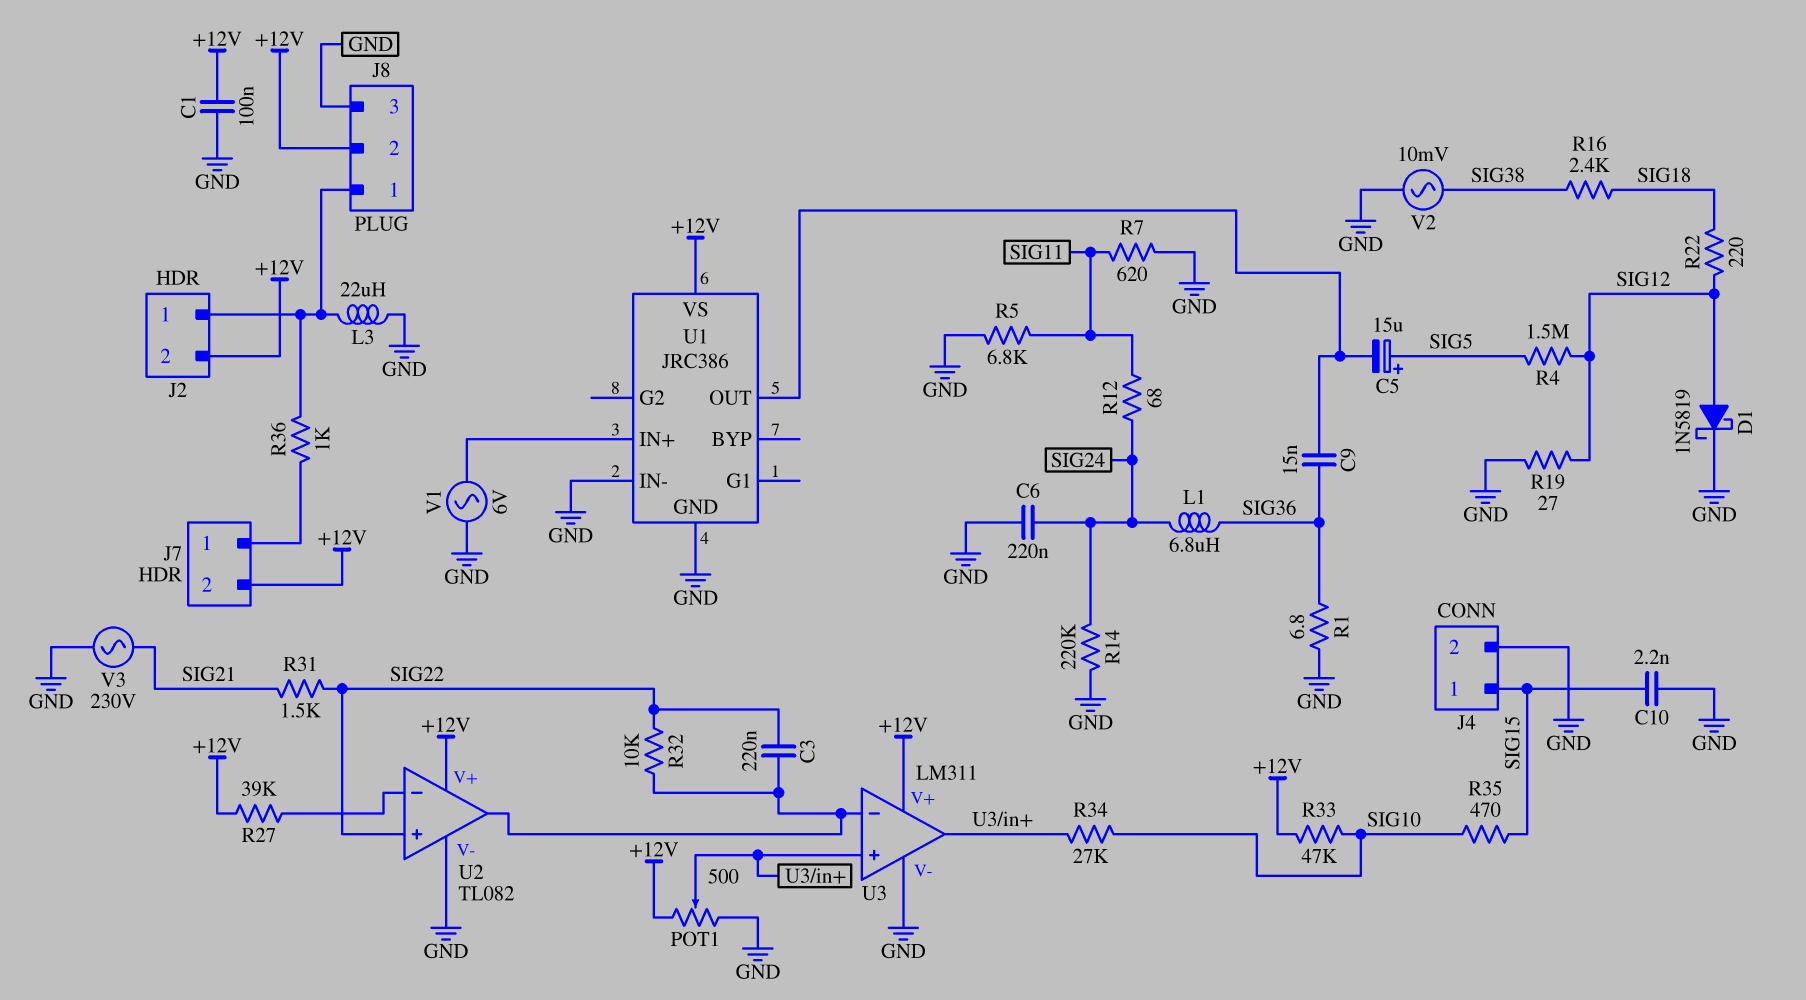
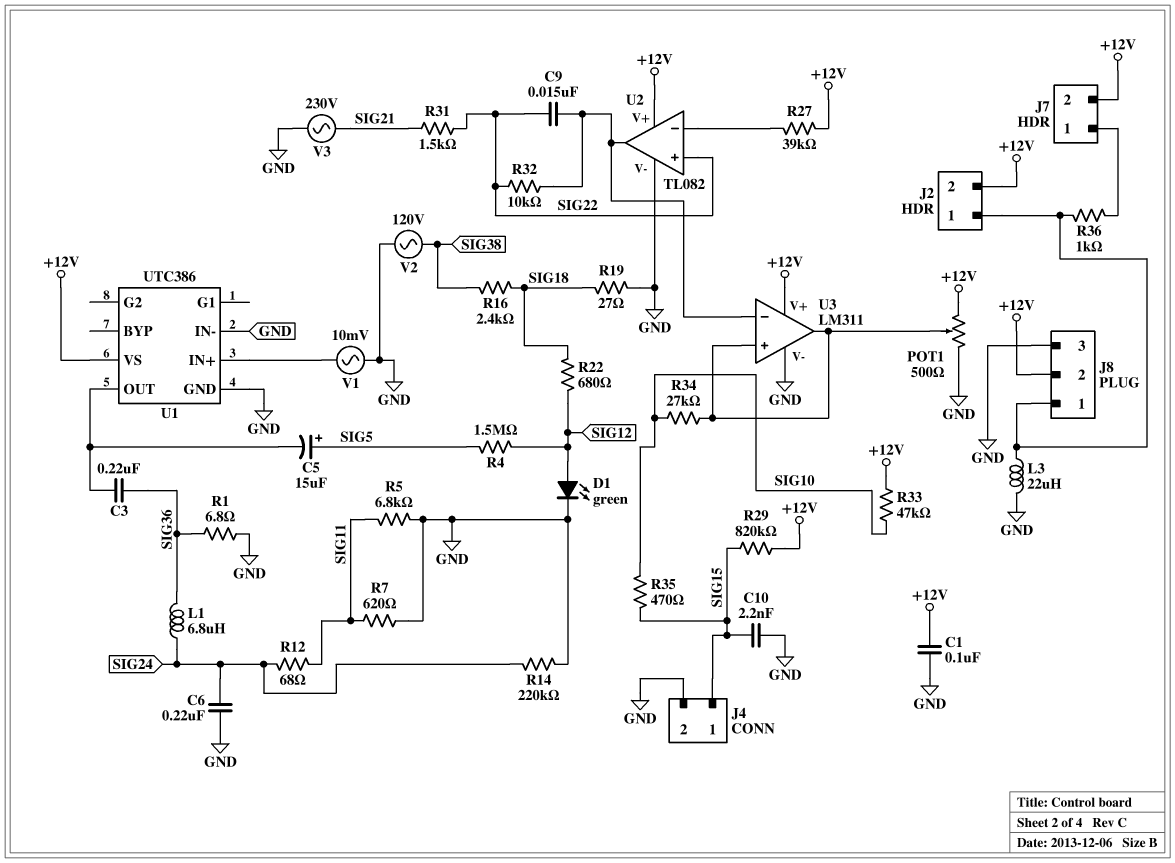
C3: 220nF (SIG22, U2/out) -> 220nF (SIG36, U1/OUT)
C9: 15nF (SIG36, U1/OUT) -> 15nF (SIG22, U2/out)
D1: schottky 1N5819 (A SIG12, K GND) -> LED green (A SIG12, K GND)
R19: 27 (GND, SIG12) -> 27 (GND, SIG18)
R22: 220 (SIG12, SIG18) -> 680 (SIG12, SIG18)
R29: none -> 820k (+12V, SIG15)
U1: JRC386 -> UTC386
V1: AC 6V (GND, U1/IN+) -> AC 10mV (GND, U1/IN+)
V2: AC 10mV (GND, SIG38) -> AC 120V (GND, SIG38)

